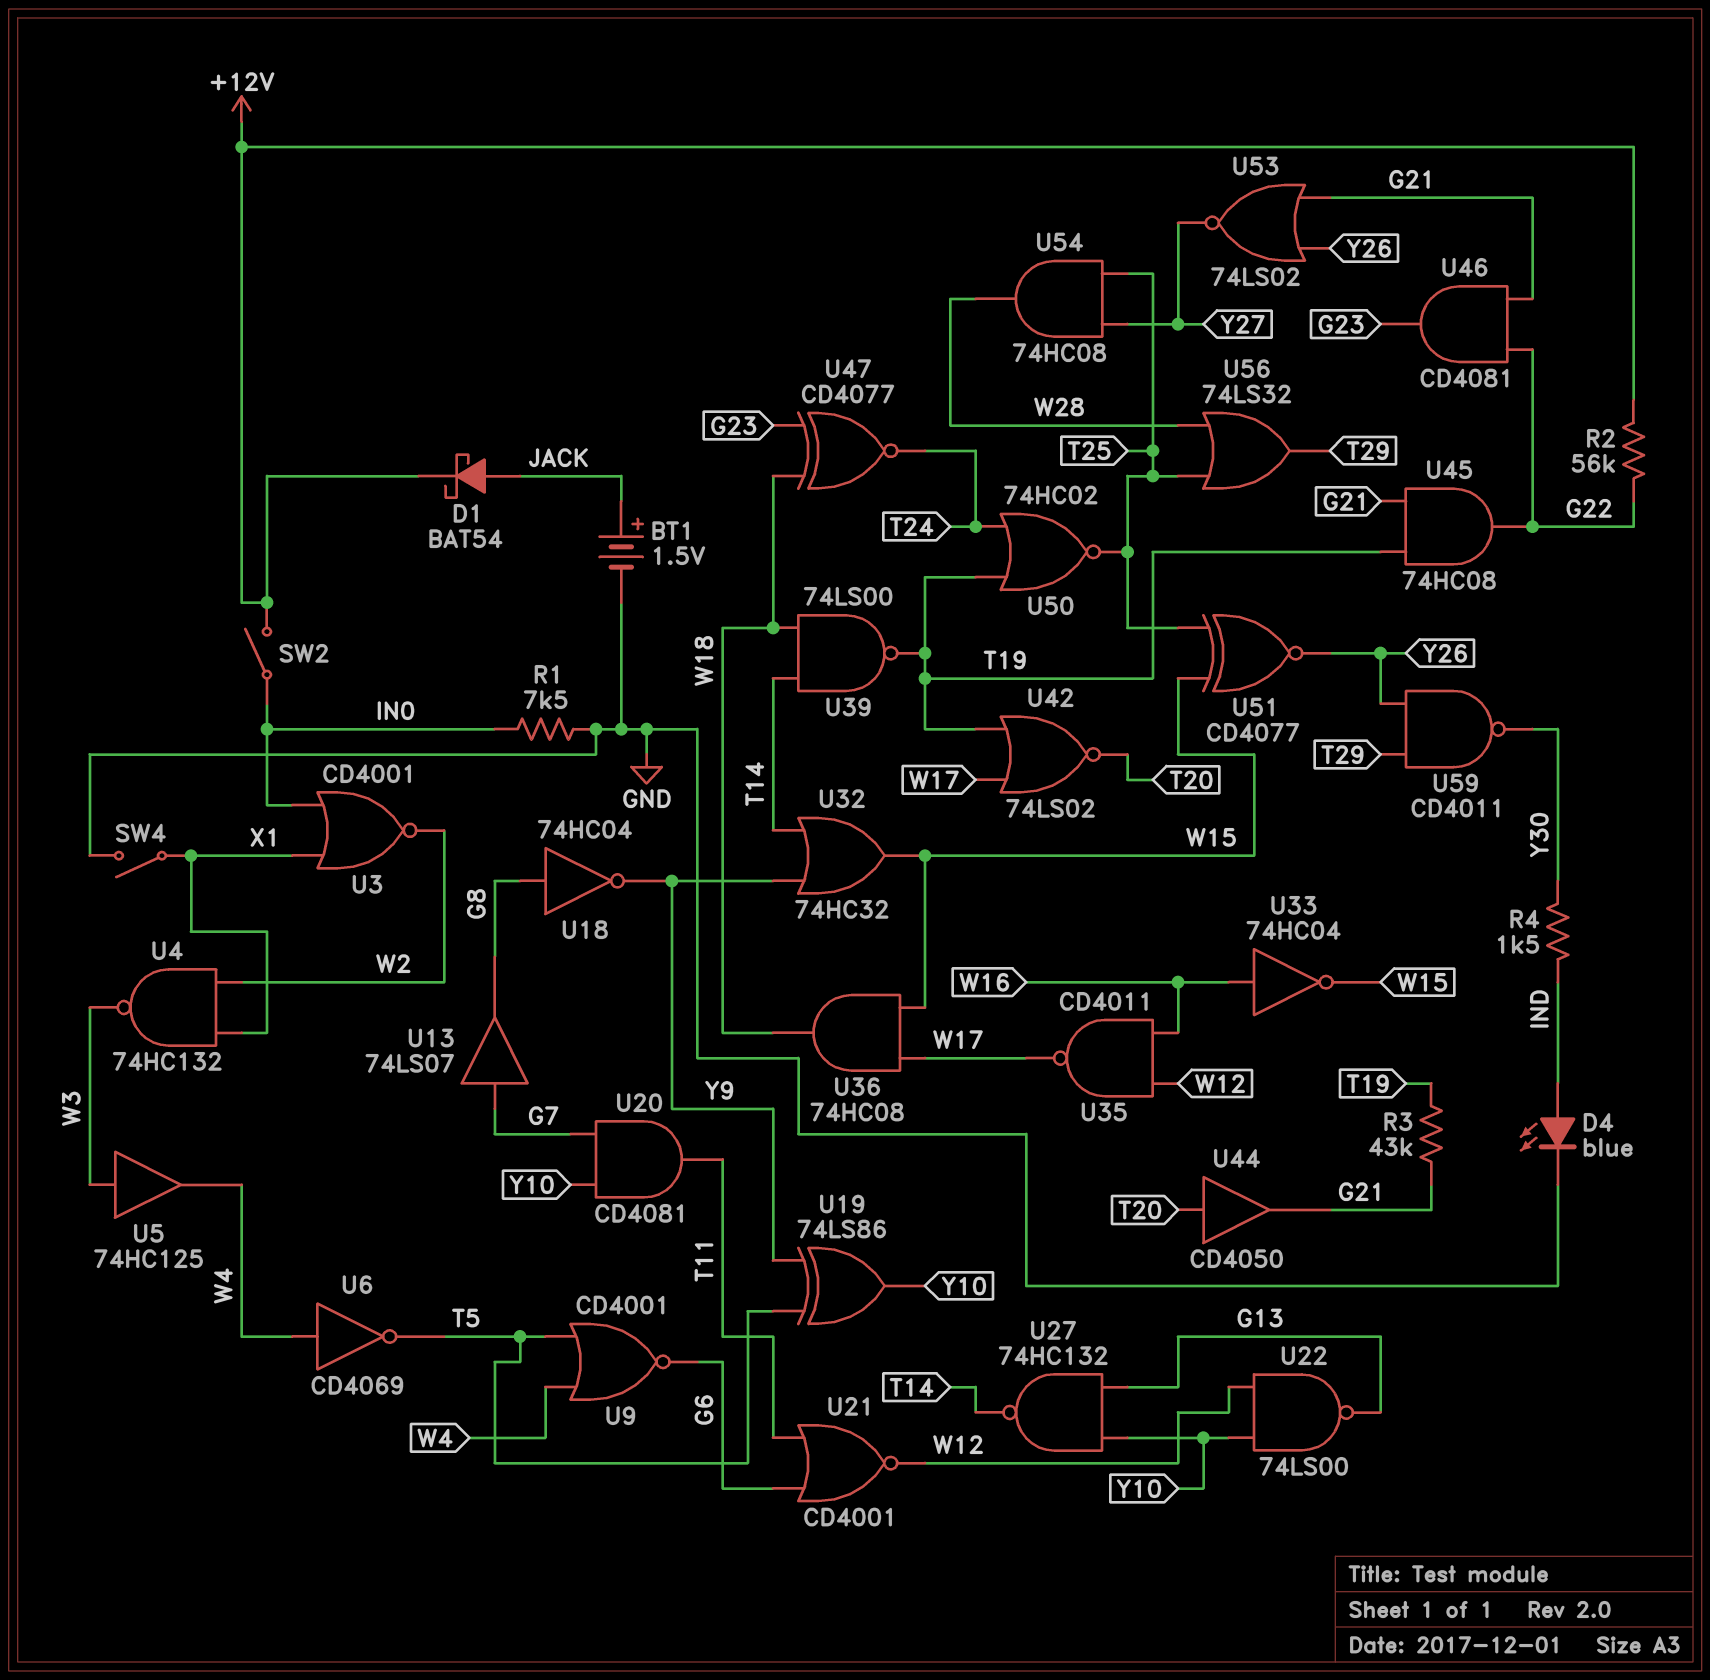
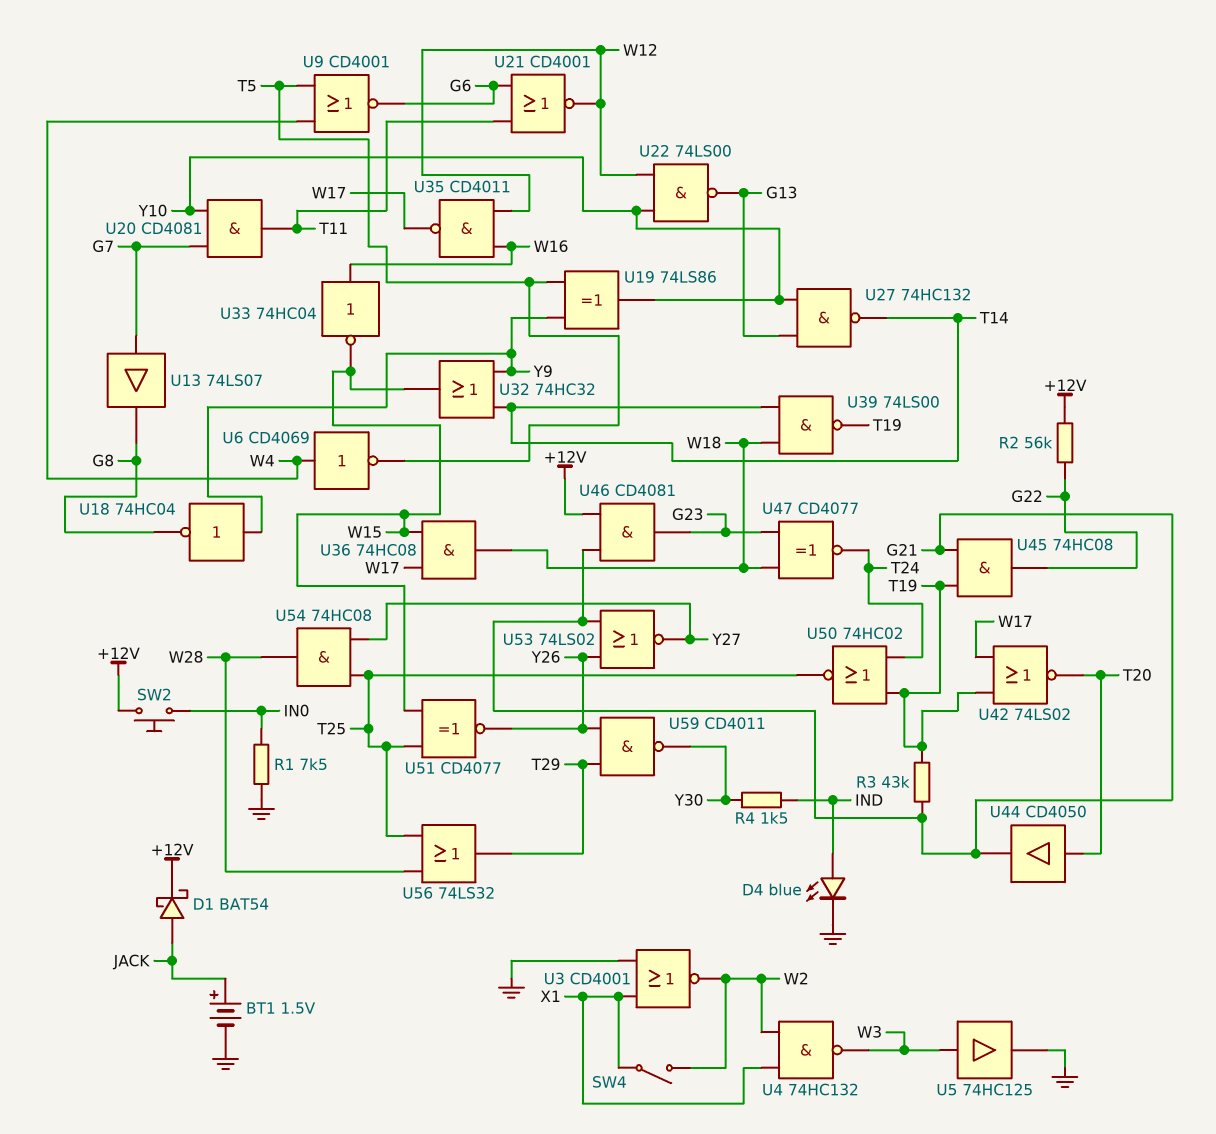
SW2: switch (+12V, IN0) -> button (+12V, IN0)
SW4: switch (GND, X1) -> switch (W2, X1)
U3: NOR CD4001 (in IN0, in X1, out W2) -> NOR CD4001 (in GND, in X1, out W2)
U5: buffer 74HC125 (in W3, out W4) -> buffer 74HC125 (in W3, out GND)
U18: NOT 74HC04 (in G8, out Y9) -> NOT 74HC04 (in Y9, out G8)
U46: AND CD4081 (in G21, in G22, out G23) -> AND CD4081 (in +12V, in G21, out G23)

